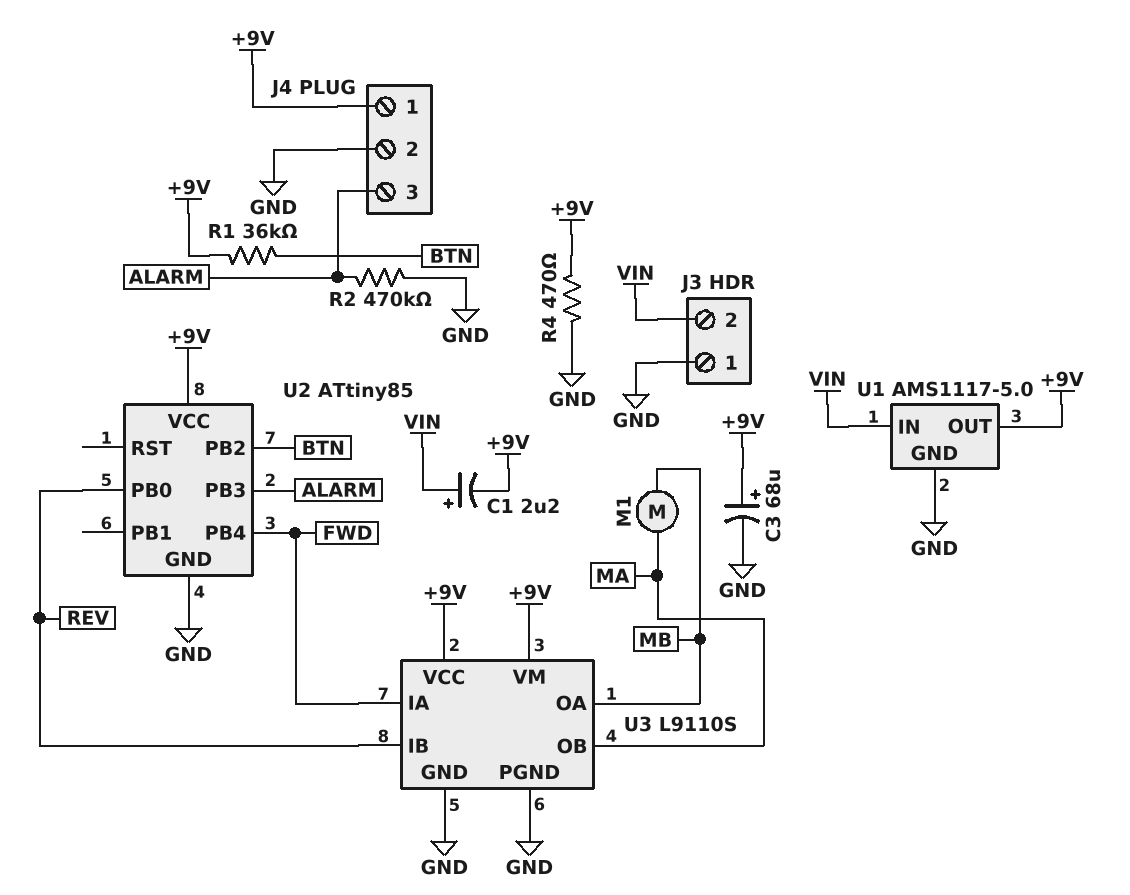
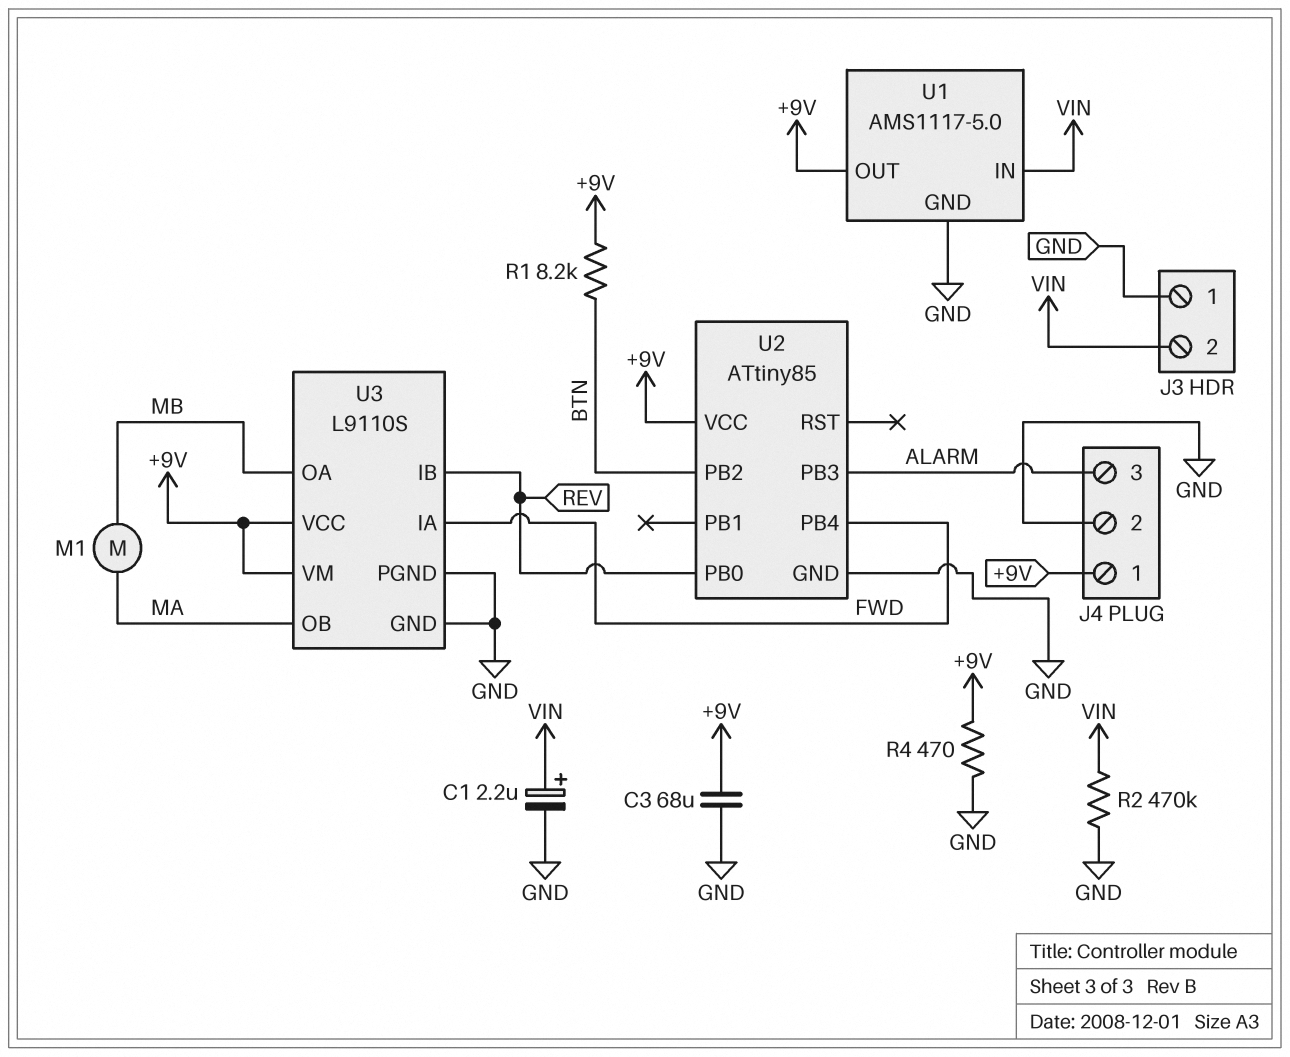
C1: 2.2uF (plus VIN, minus +9V) -> 2.2uF (plus VIN, minus GND)
C3: 68uF (plus +9V, minus GND) -> 68uF (+9V, GND)
R1: 36k (+9V, BTN) -> 8.2k (+9V, BTN)
R2: 470k (ALARM, GND) -> 470k (GND, VIN)

